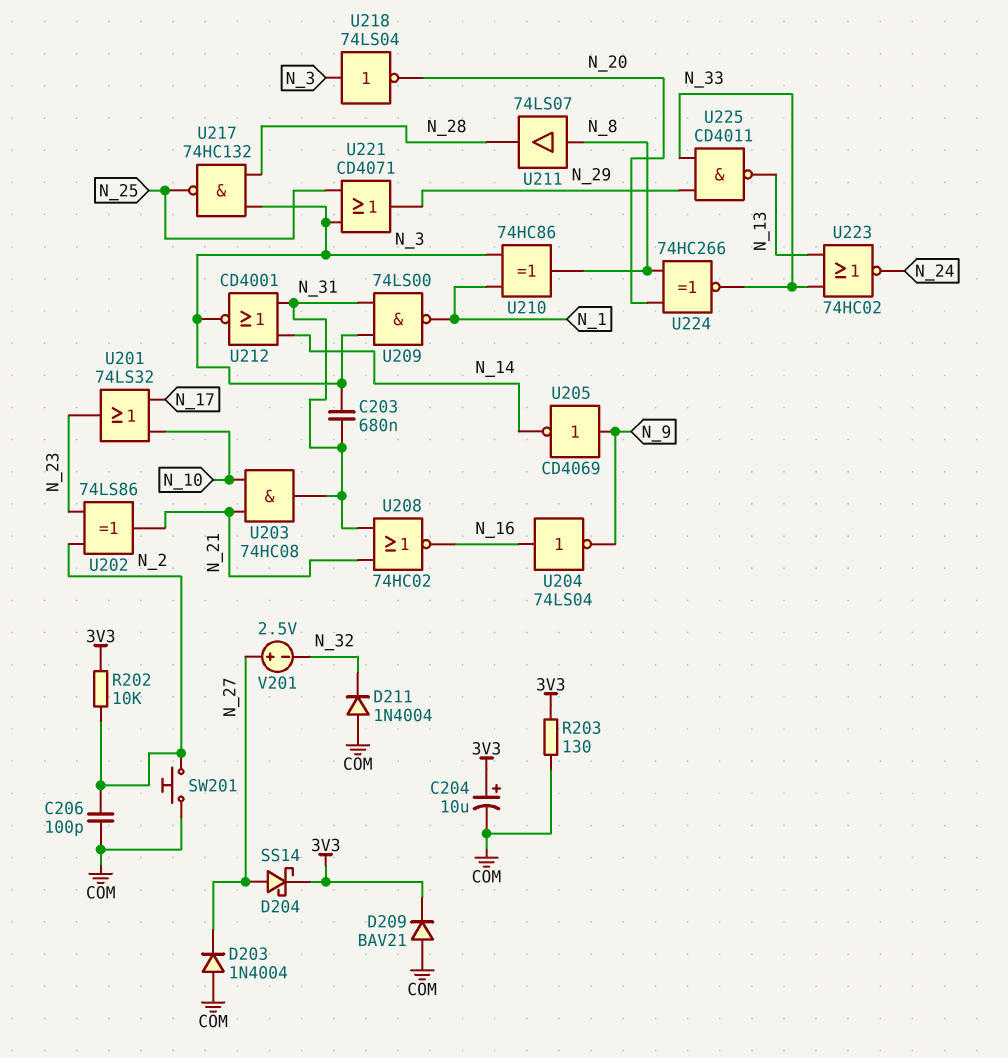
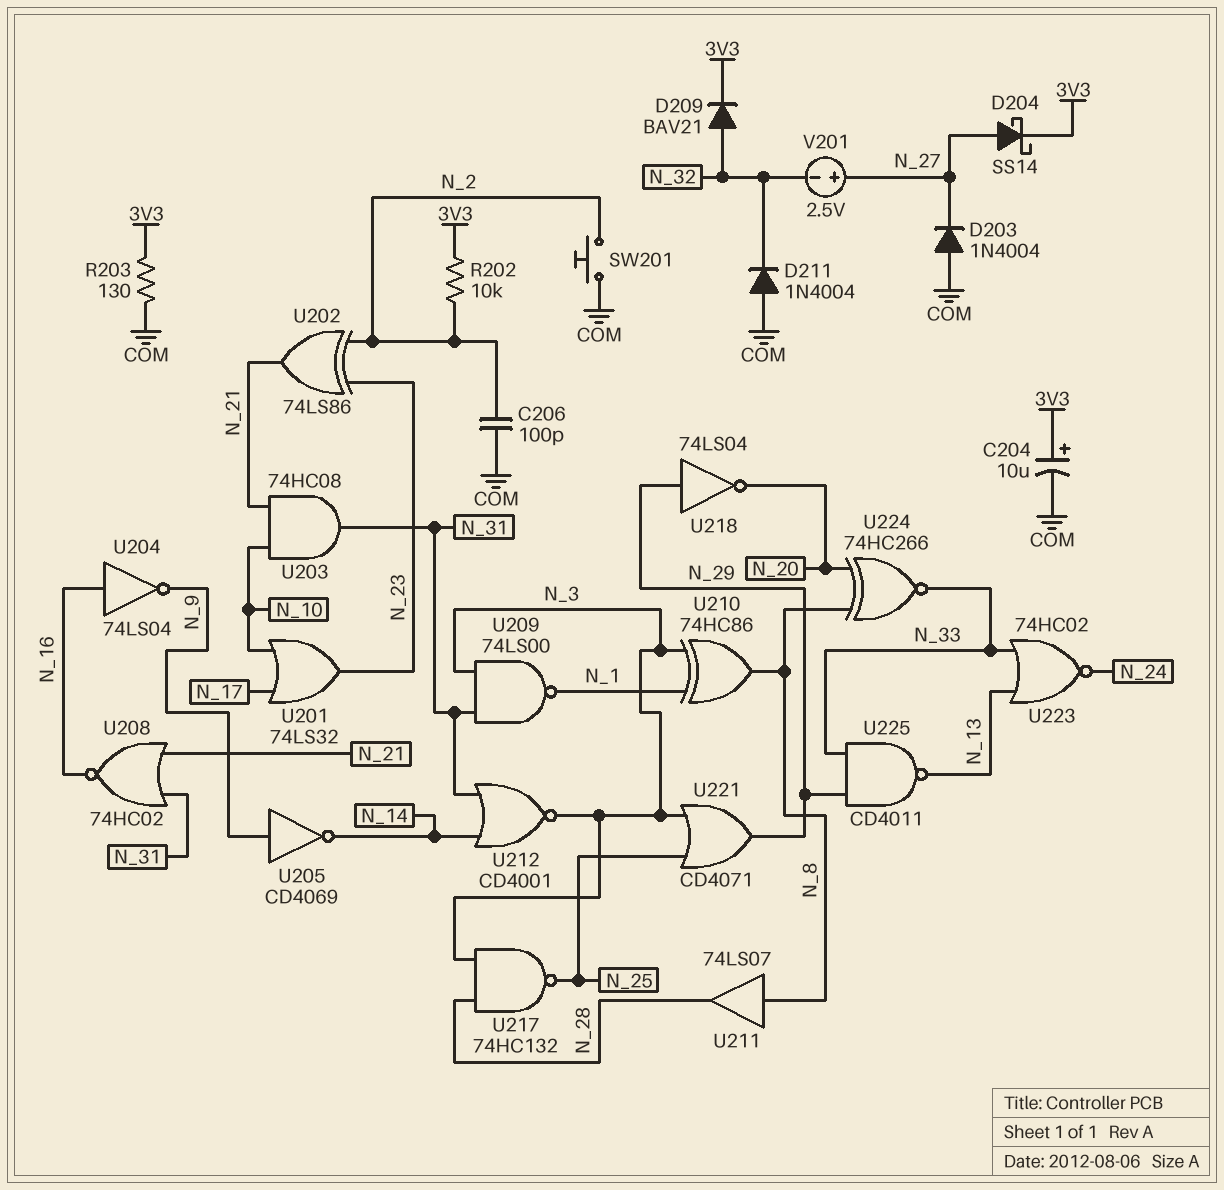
C203: 680nF (N_3, N_31) -> none
D209: diode BAV21 (A COM, K 3V3) -> diode BAV21 (A N_32, K 3V3)
U218: NOT 74LS04 (in N_3, out N_20) -> NOT 74LS04 (in N_29, out N_20)

